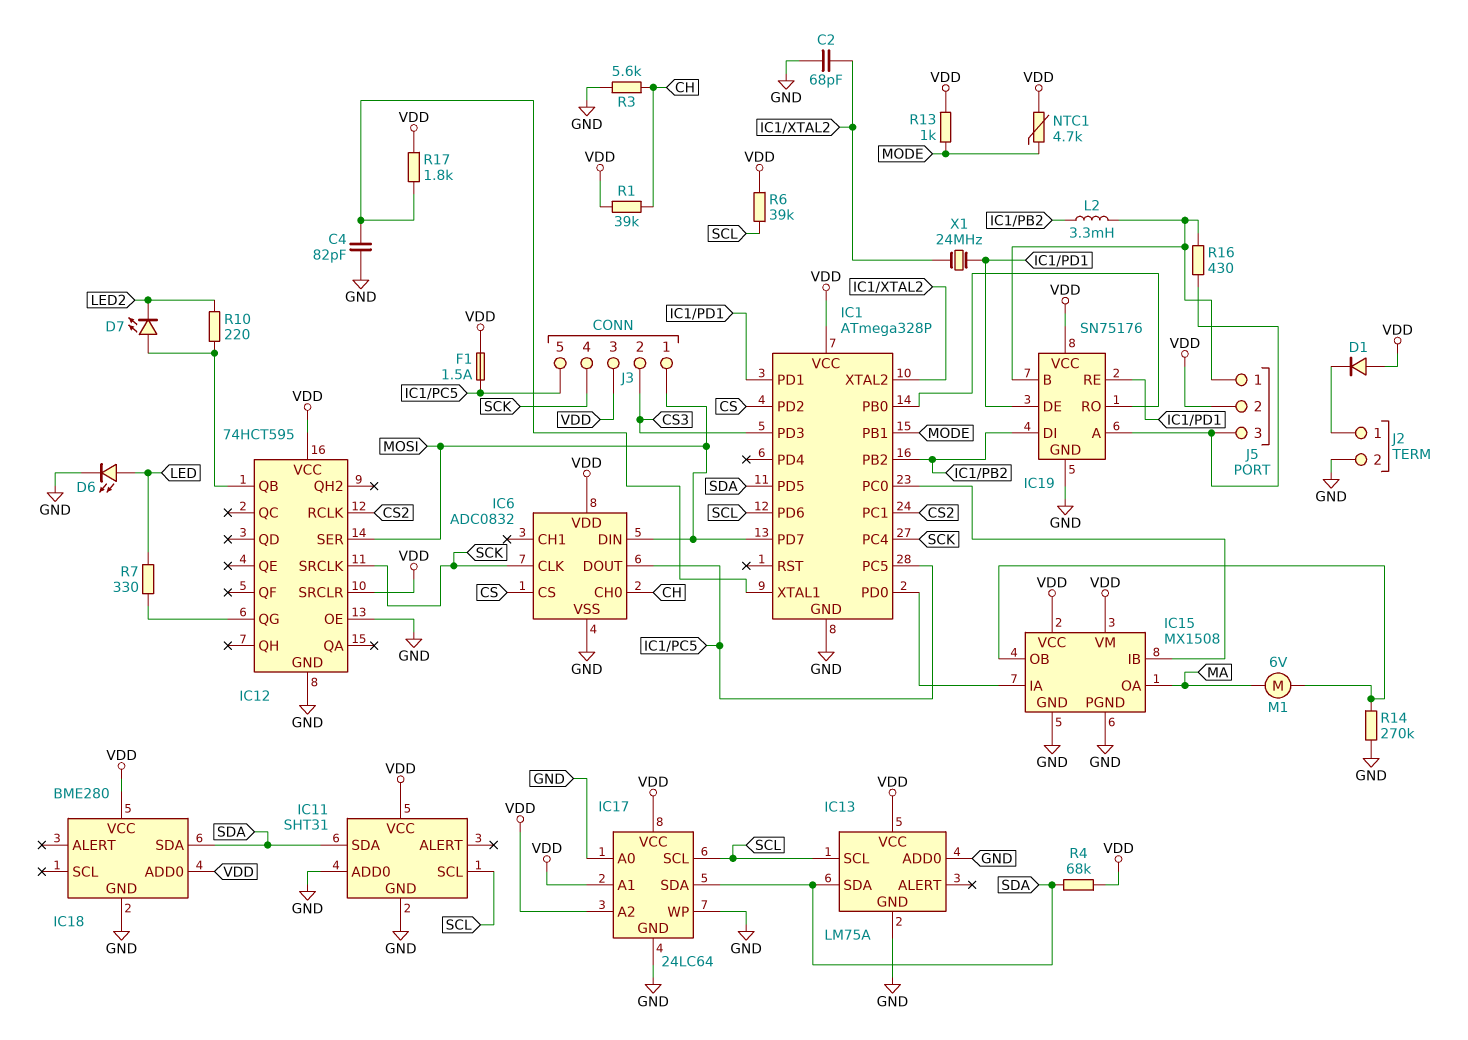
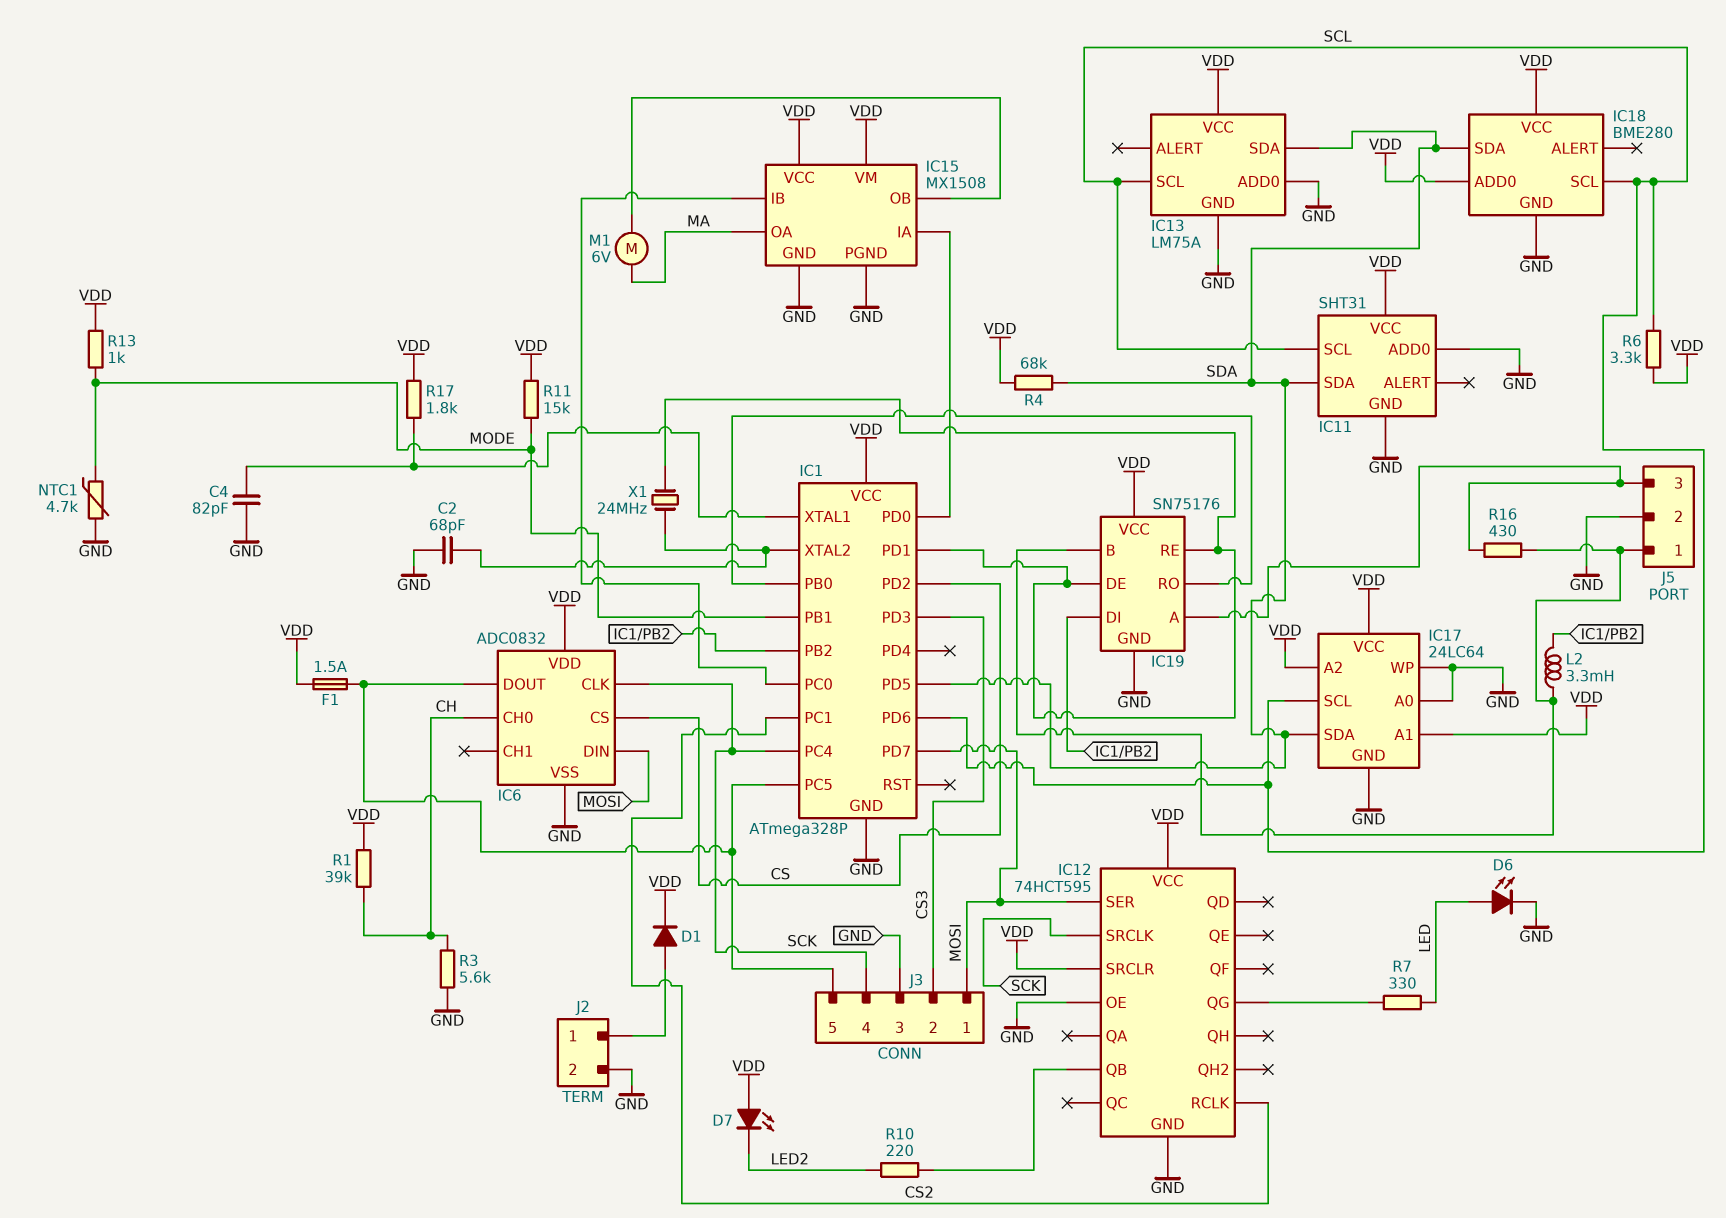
D1: diode (A VDD, K J2/1) -> diode (A J2/1, K VDD)
D7: LED (A IC12/QB, K LED2) -> LED (A VDD, K LED2)
IC18 pin SCL: none -> SCL
J3 pin 3: VDD -> GND
J5 pin 2: VDD -> GND
NTC1: 4.7k (MODE, VDD) -> 4.7k (GND, MODE)
R6: 39k (SCL, VDD) -> 3.3k (SCL, VDD)
R11: none -> 15k (MODE, VDD)
R14: 270k (GND, IC15/OB) -> none

